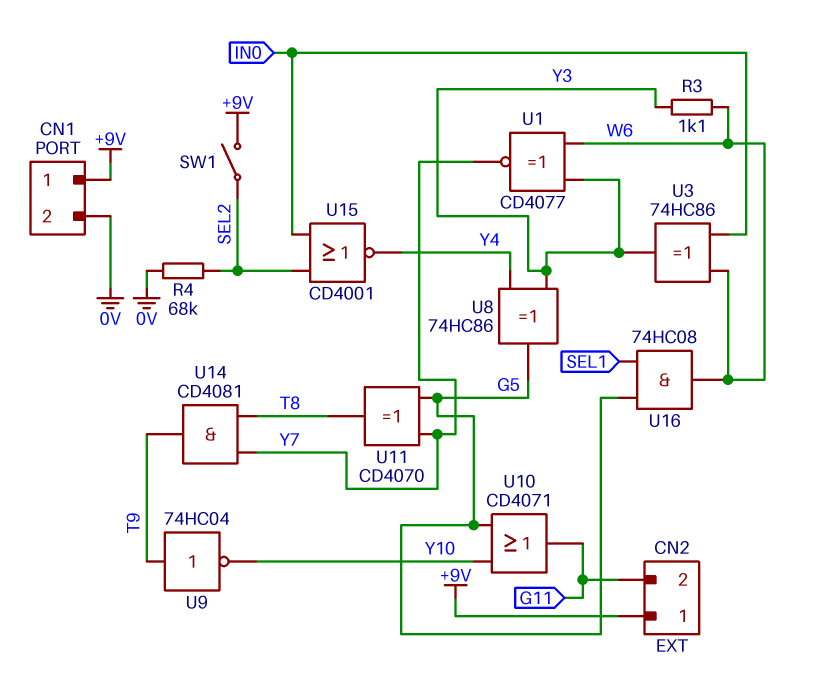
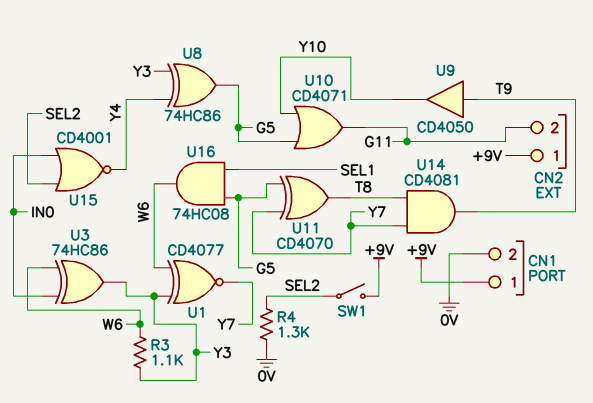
R4: 68k (0V, SEL2) -> 1.3k (0V, SEL2)
U9: NOT 74HC04 (in T9, out Y10) -> buffer CD4050 (in T9, out Y10)

